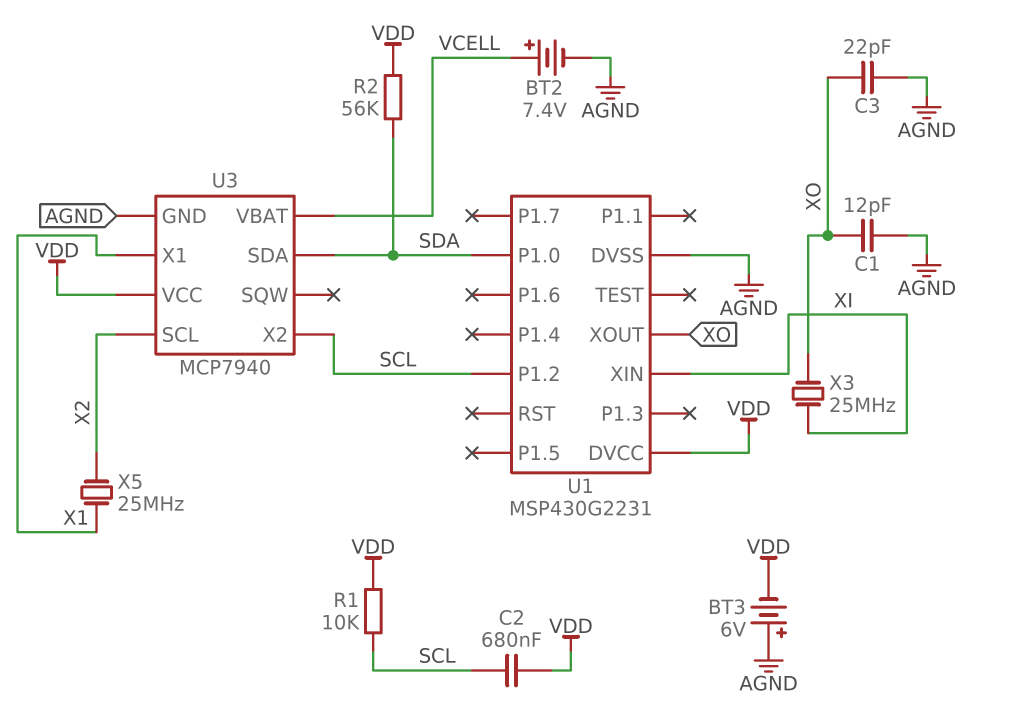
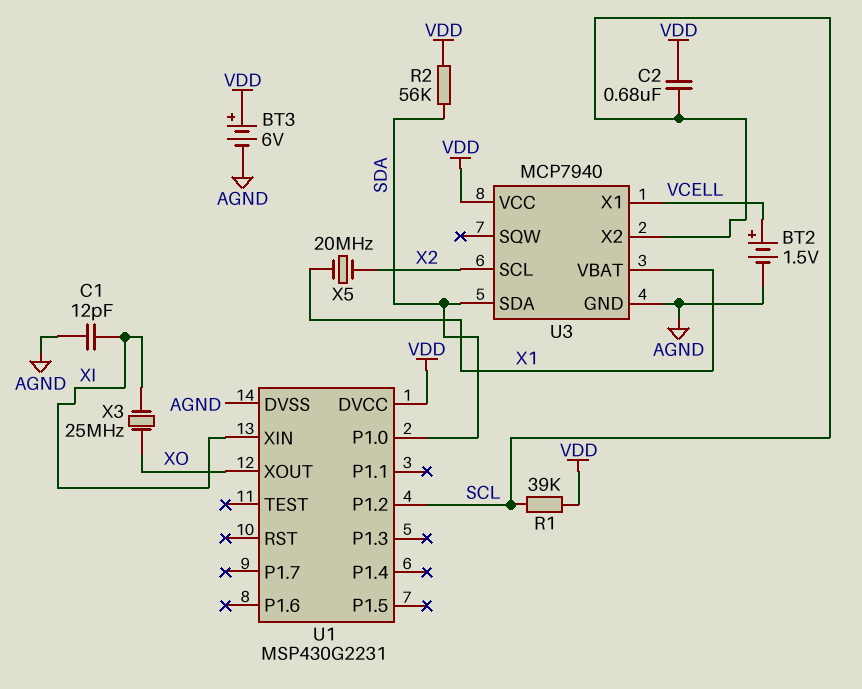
BT2: 7.4V (plus VCELL, minus AGND) -> 1.5V (plus VCELL, minus AGND)
BT3: 6V (plus AGND, minus VDD) -> 6V (plus VDD, minus AGND)
C1: 12pF (AGND, XO) -> 12pF (AGND, XI)
C3: 22pF (AGND, XO) -> none
R1: 10k (SCL, VDD) -> 39k (SCL, VDD)
U3 pin VBAT: VCELL -> X1
U3 pin X1: X1 -> VCELL
X5: 25MHz (X1, X2) -> 20MHz (X1, X2)

